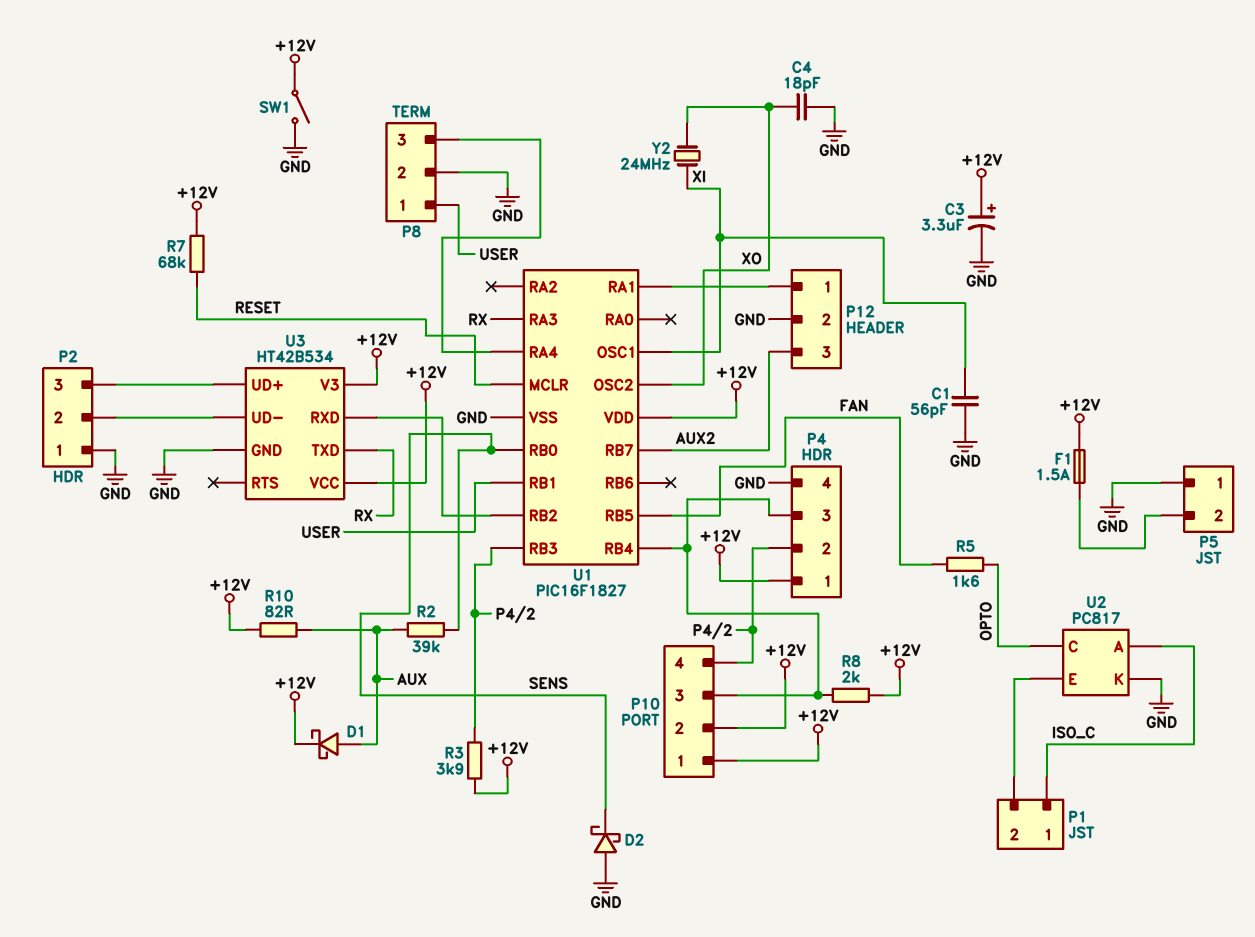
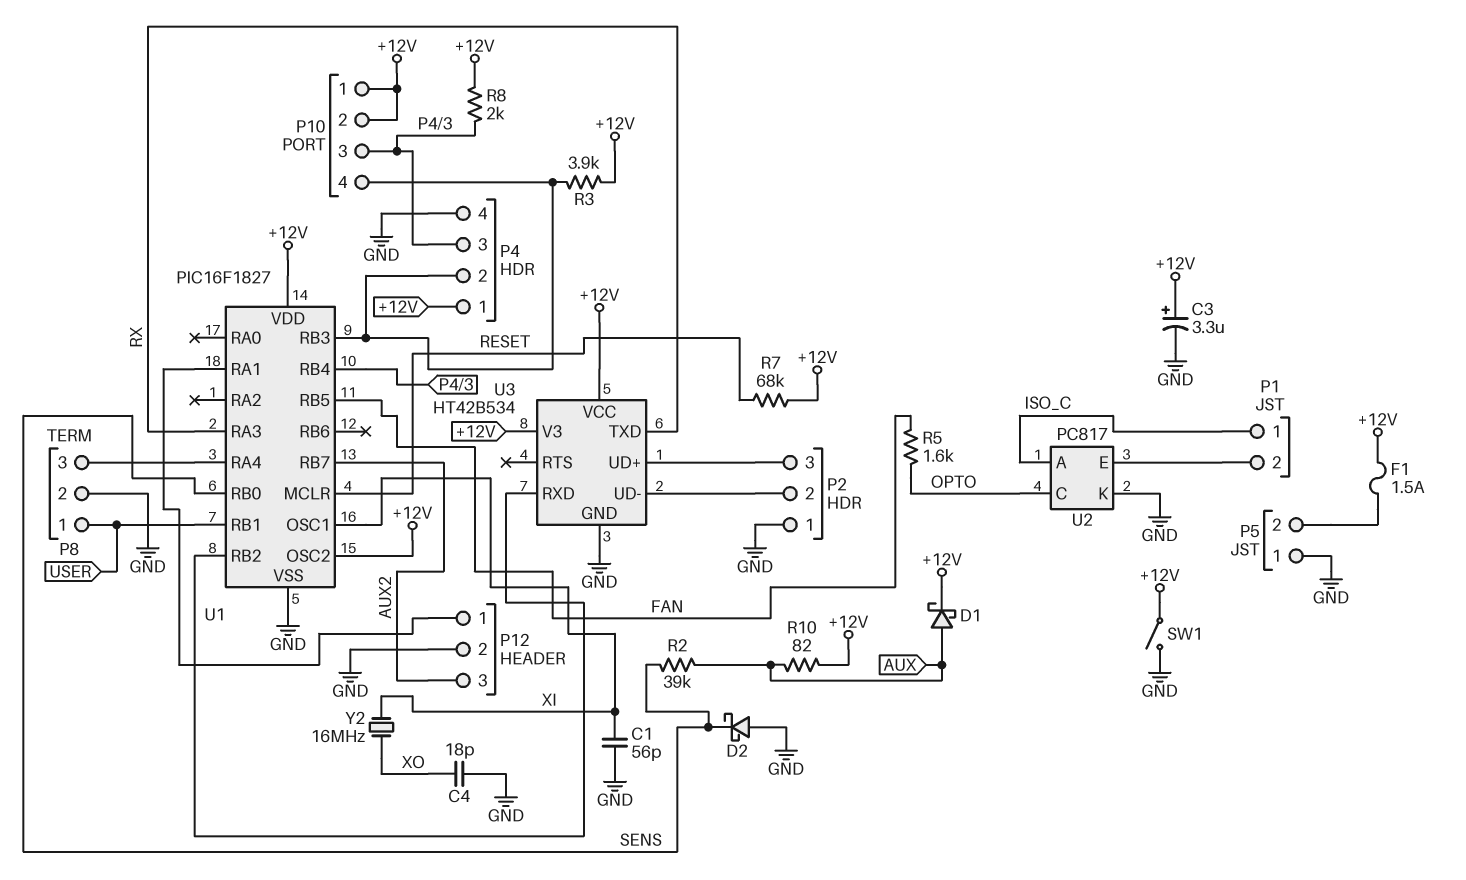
U1 pin OSC2: XO -> +12V
Y2: 24MHz (XI, XO) -> 16MHz (XI, XO)

